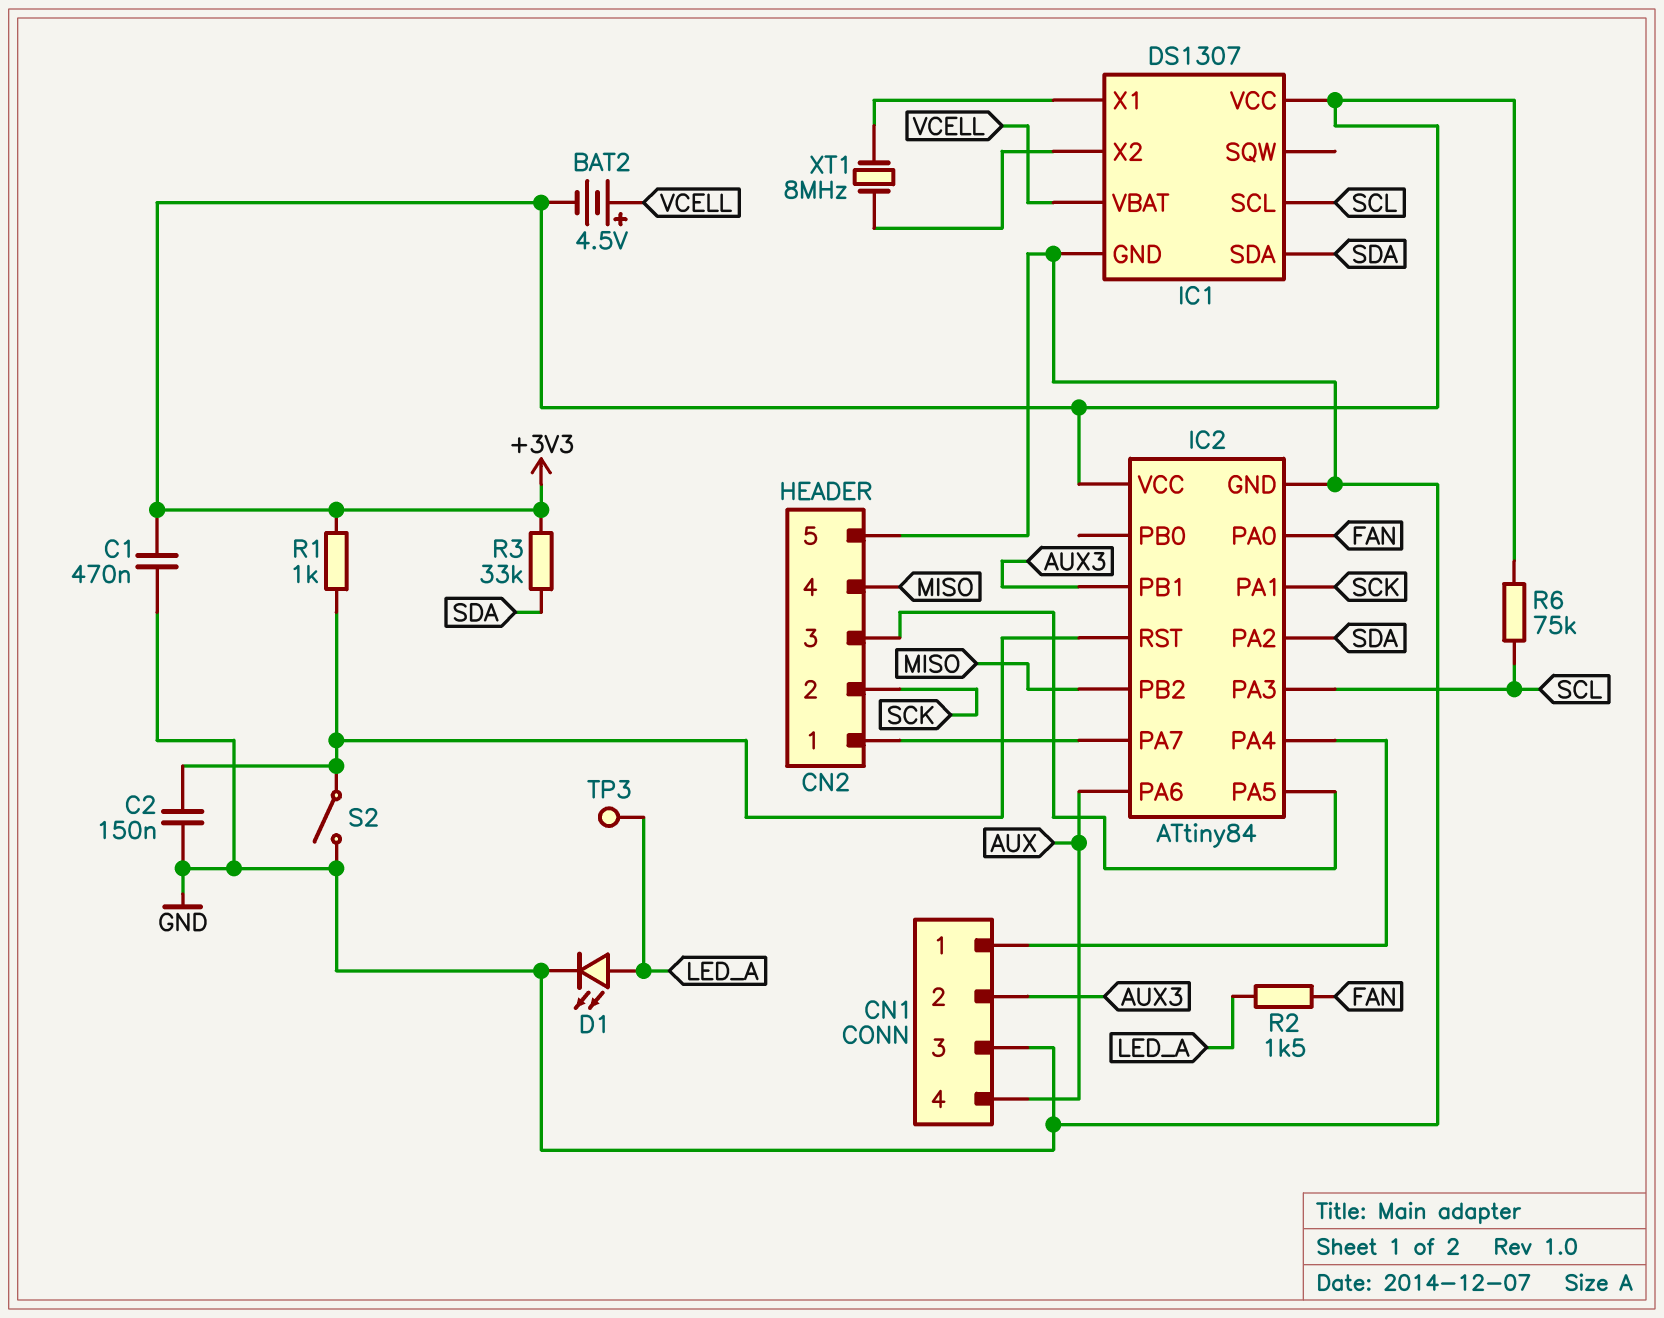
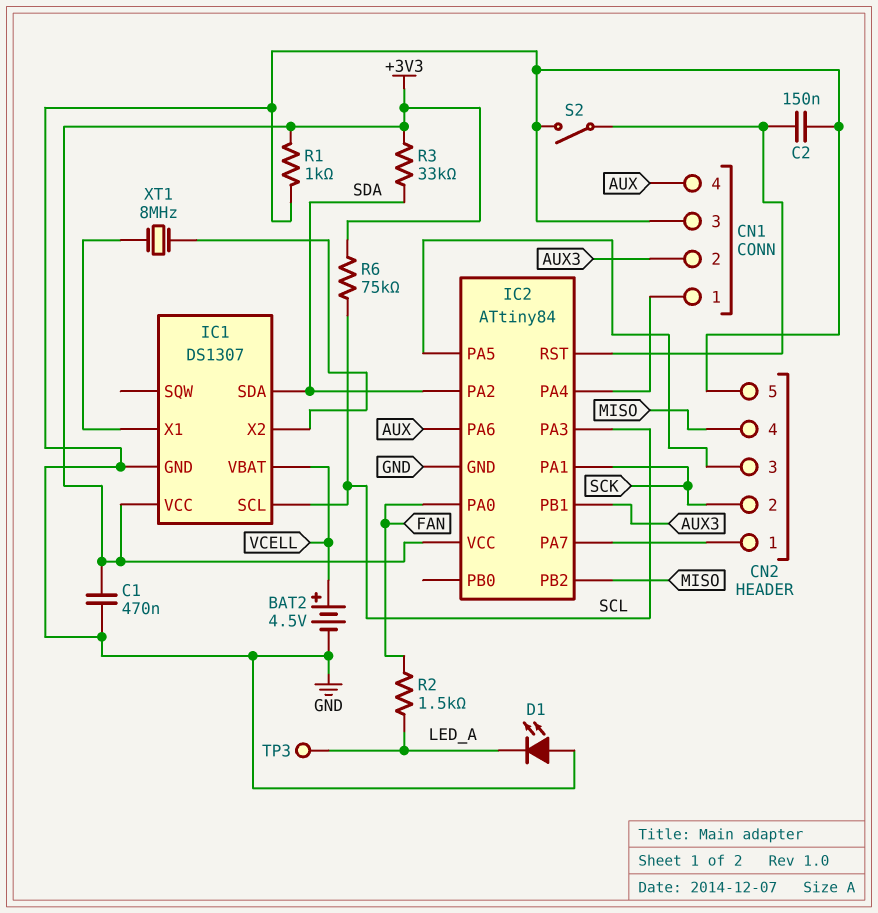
BAT2: 4.5V (plus VCELL, minus +3V3) -> 4.5V (plus VCELL, minus GND)
D1: LED (A LED_A, K GND) -> LED (A GND, K LED_A)
R1: 1k (+3V3, IC2/RST) -> 1k (+3V3, GND)

